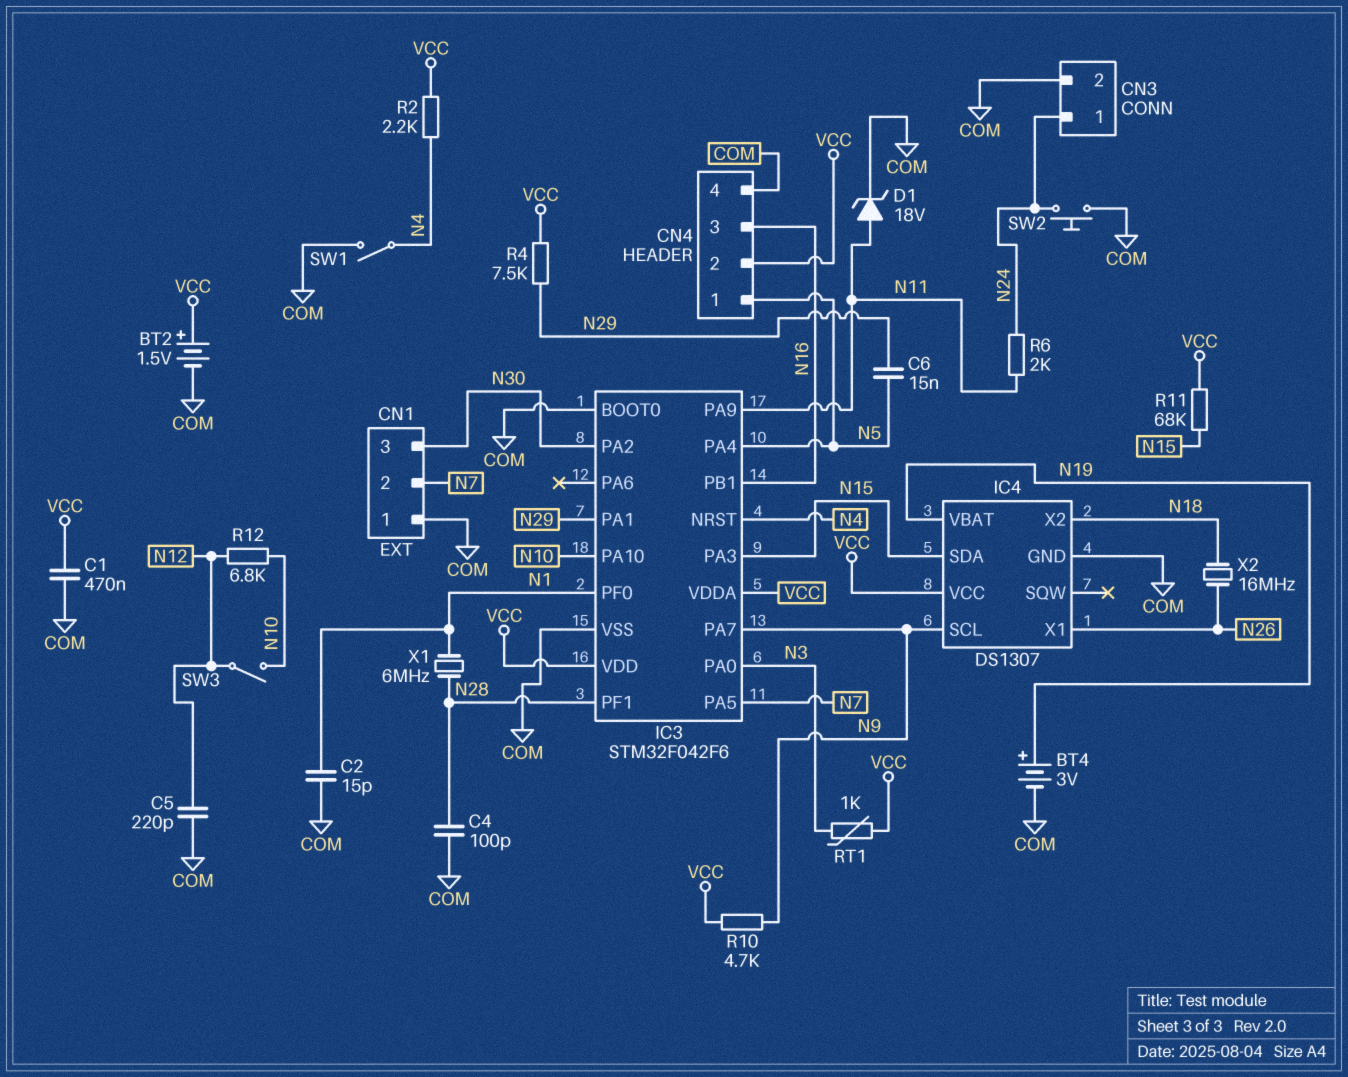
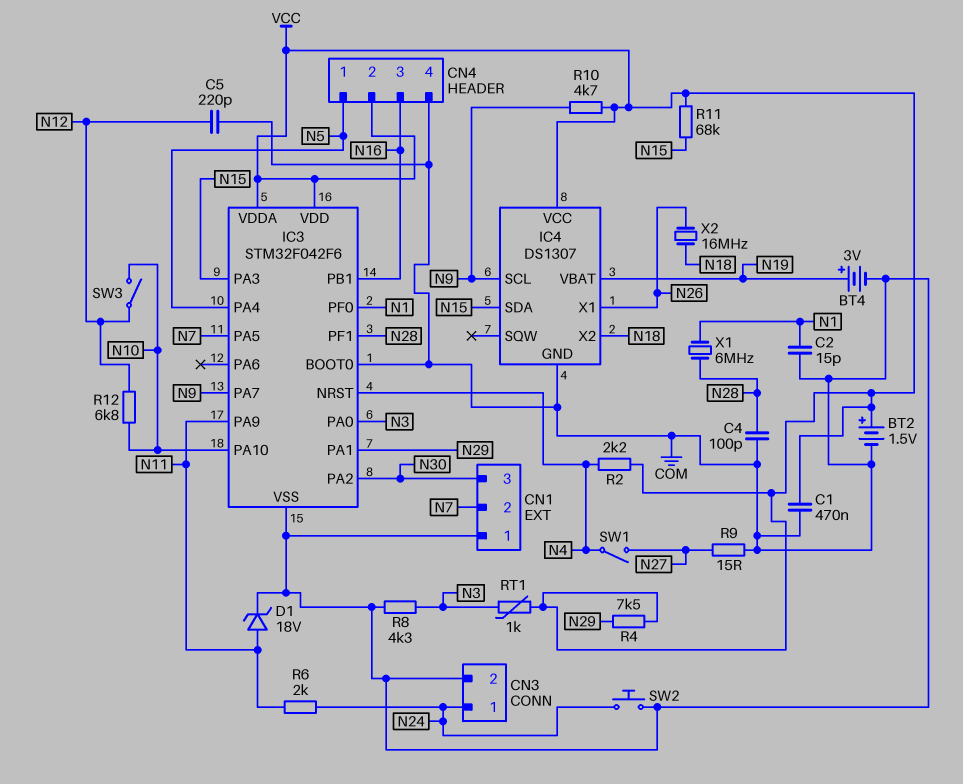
C6: 15nF (N5, N29) -> none
R8: none -> 4.3k (COM, N3)
R9: none -> 15 (COM, N27)
SW1: switch (COM, N4) -> switch (N4, N27)

